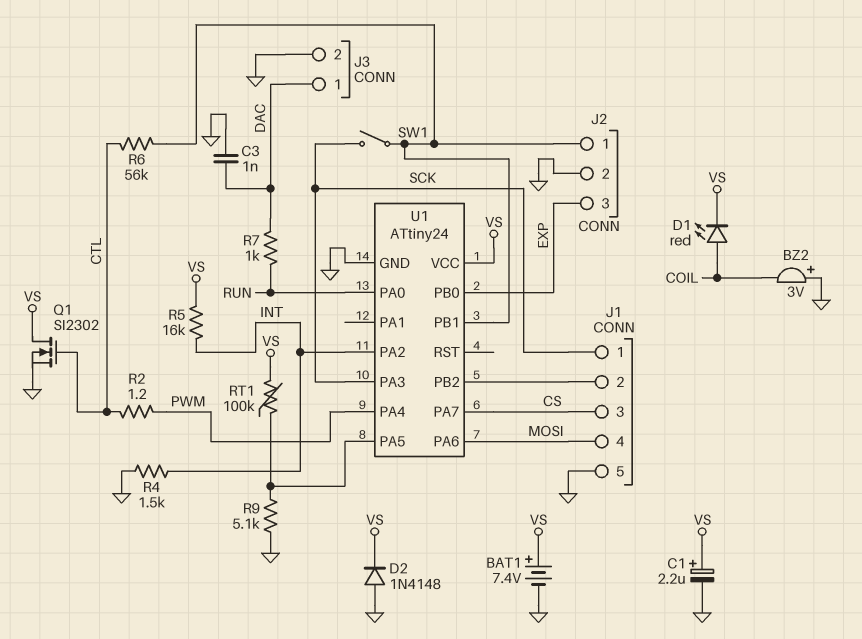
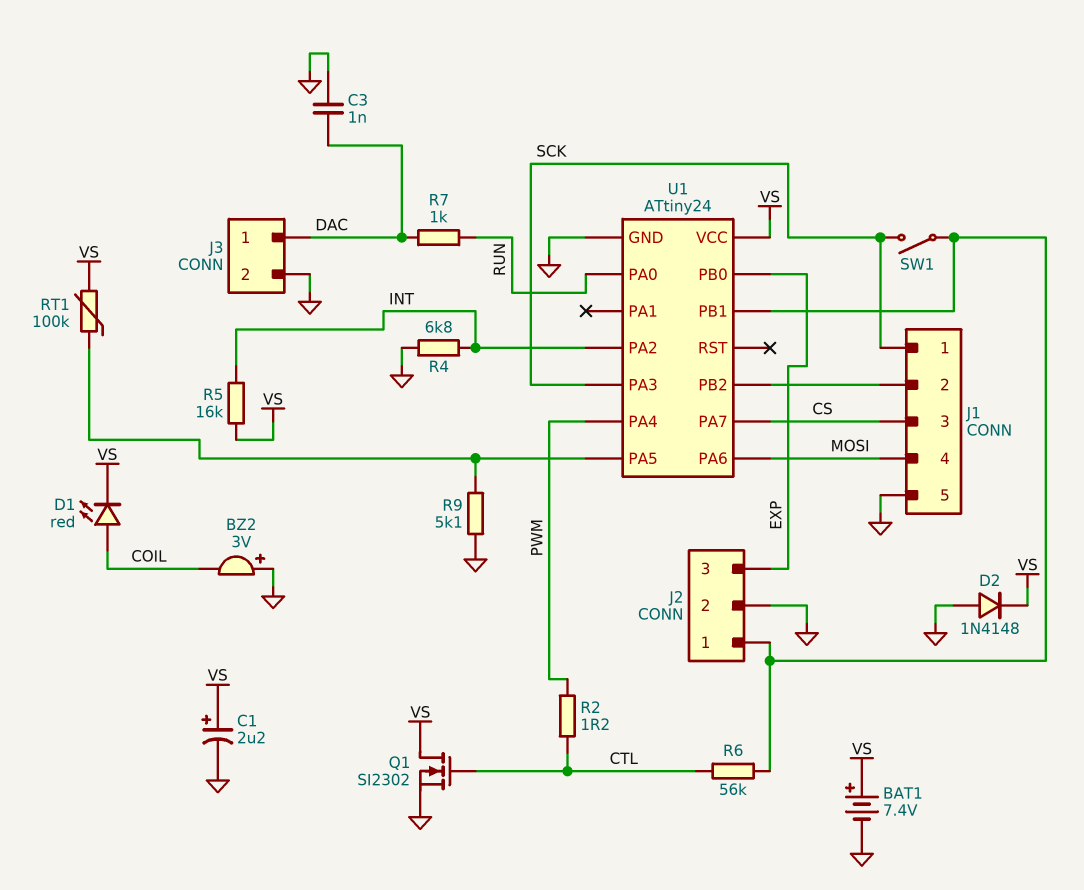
R4: 1.5k (GND, INT) -> 6.8k (GND, INT)

